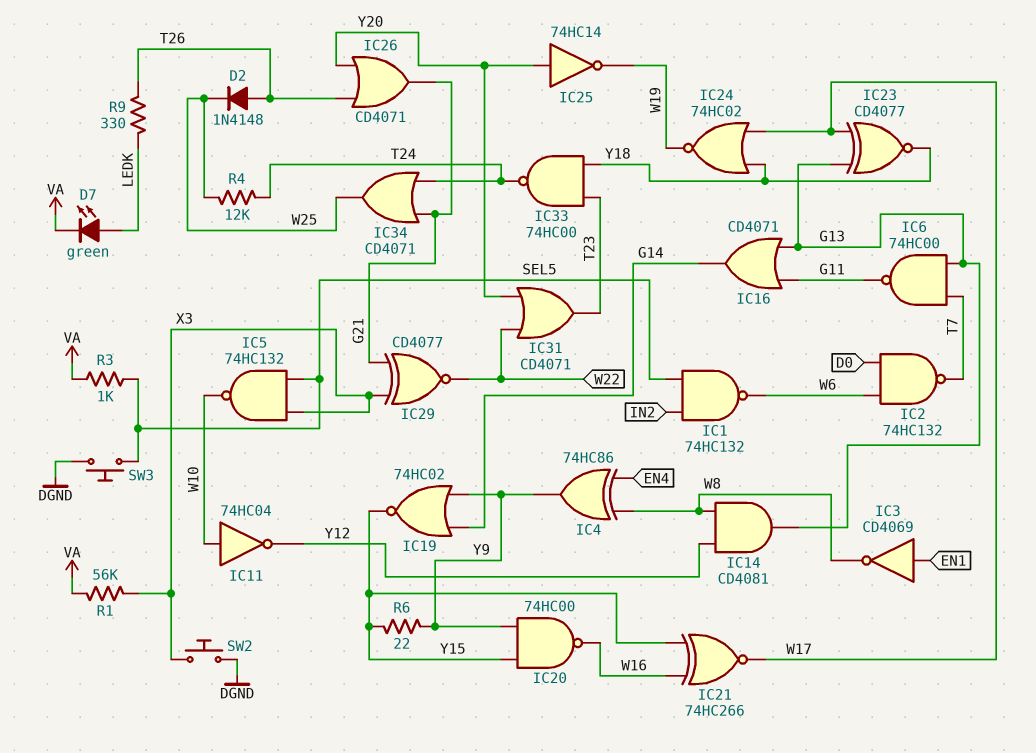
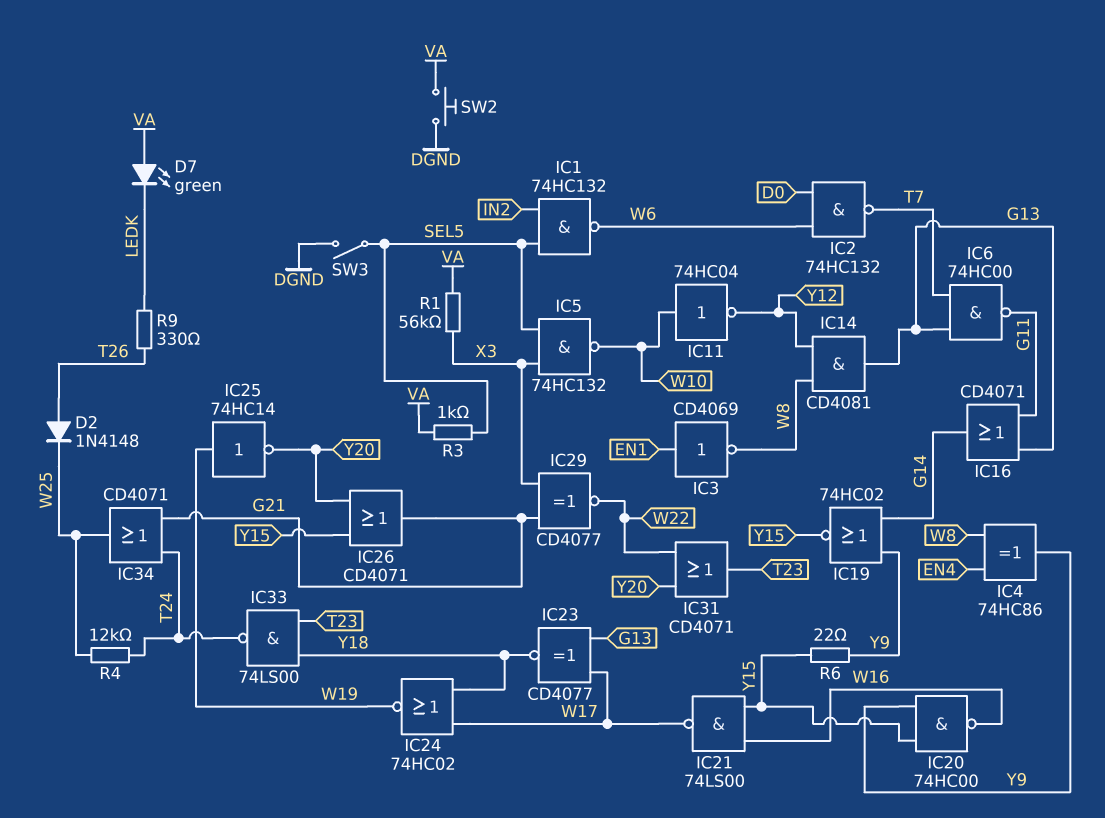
D7: LED green (A LEDK, K VA) -> LED green (A VA, K LEDK)
IC21: XNOR 74HC266 (in W16, in Y15, out W17) -> NAND 74LS00 (in W16, in Y15, out W17)
IC25: NOT 74HC14 (in Y20, out W19) -> NOT 74HC14 (in W19, out Y20)
IC26: OR CD4071 (in T26, in Y20, out G21) -> OR CD4071 (in Y15, in Y20, out G21)
IC33: NAND 74HC00 (in T23, in Y18, out T24) -> NAND 74LS00 (in T23, in Y18, out T24)
SW2: button (DGND, X3) -> button (DGND, VA)
SW3: button (DGND, SEL5) -> switch (DGND, SEL5)

